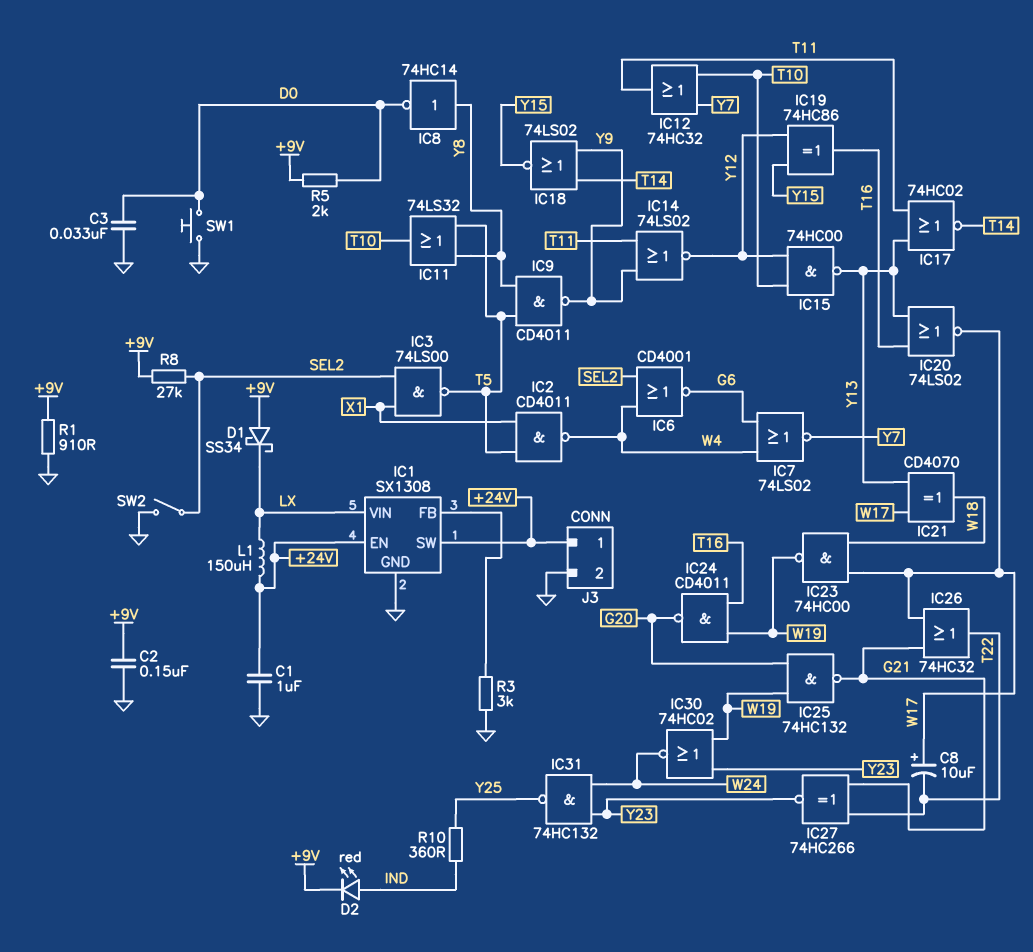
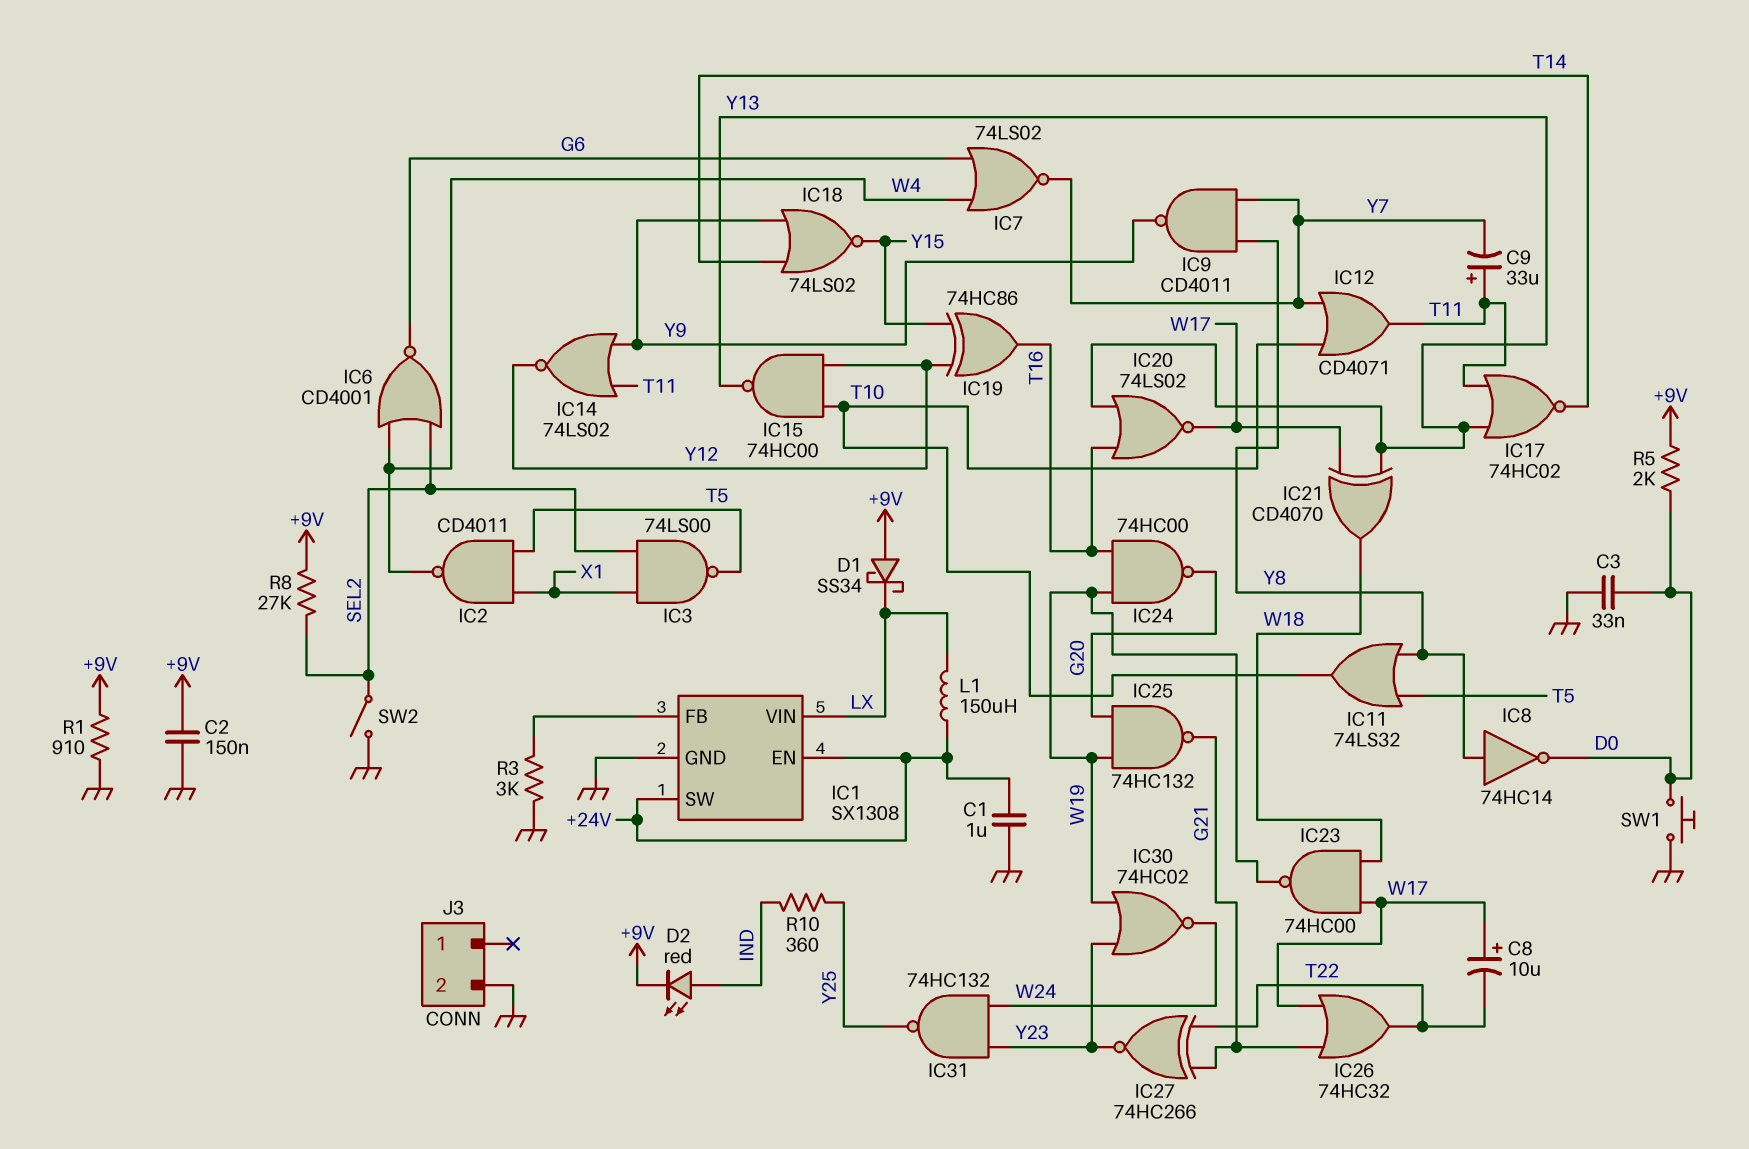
C9: none -> 33uF (plus T11, minus Y7)
IC9: NAND CD4011 (in T5, in Y8, out Y9) -> NAND CD4011 (in Y7, in Y8, out Y9)
IC12: OR 74HC32 (in T10, in Y7, out T11) -> OR CD4071 (in T10, in Y7, out T11)
IC24: NAND CD4011 (in T16, in W19, out G20) -> NAND 74HC00 (in T16, in W19, out G20)
J3 pin 1: +24V -> none

